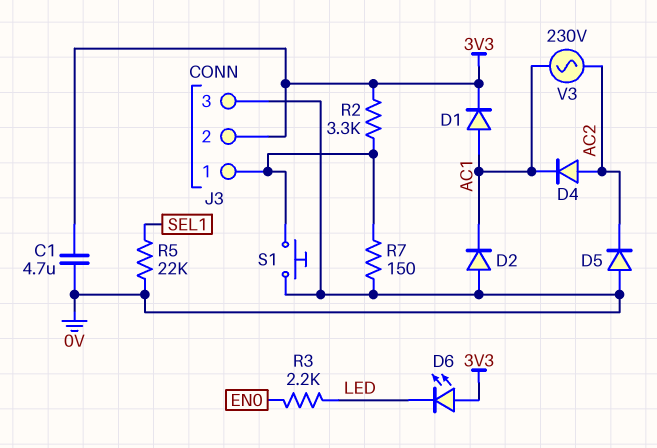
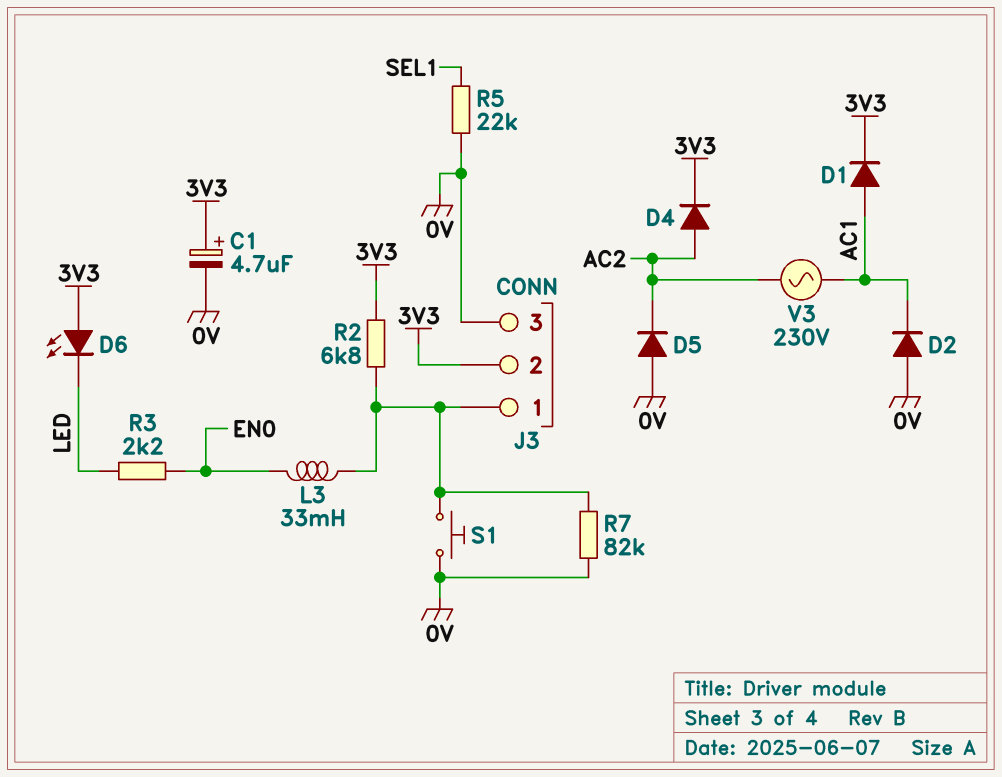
C1: 4.7uF (0V, 3V3) -> 4.7uF (plus 3V3, minus 0V)
D4: diode (A AC2, K AC1) -> diode (A AC2, K 3V3)
L3: none -> 33mH (EN0, J3/1)
R2: 3.3k (3V3, J3/1) -> 6.8k (3V3, J3/1)
R7: 150 (0V, J3/1) -> 82k (0V, J3/1)

